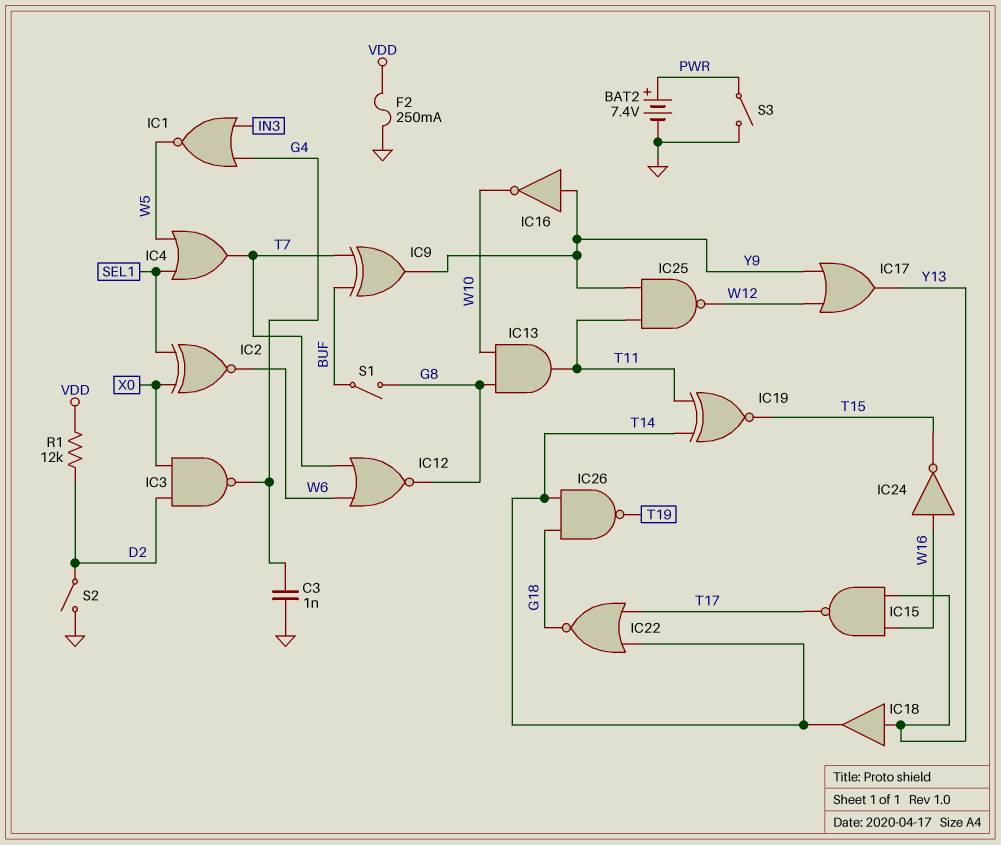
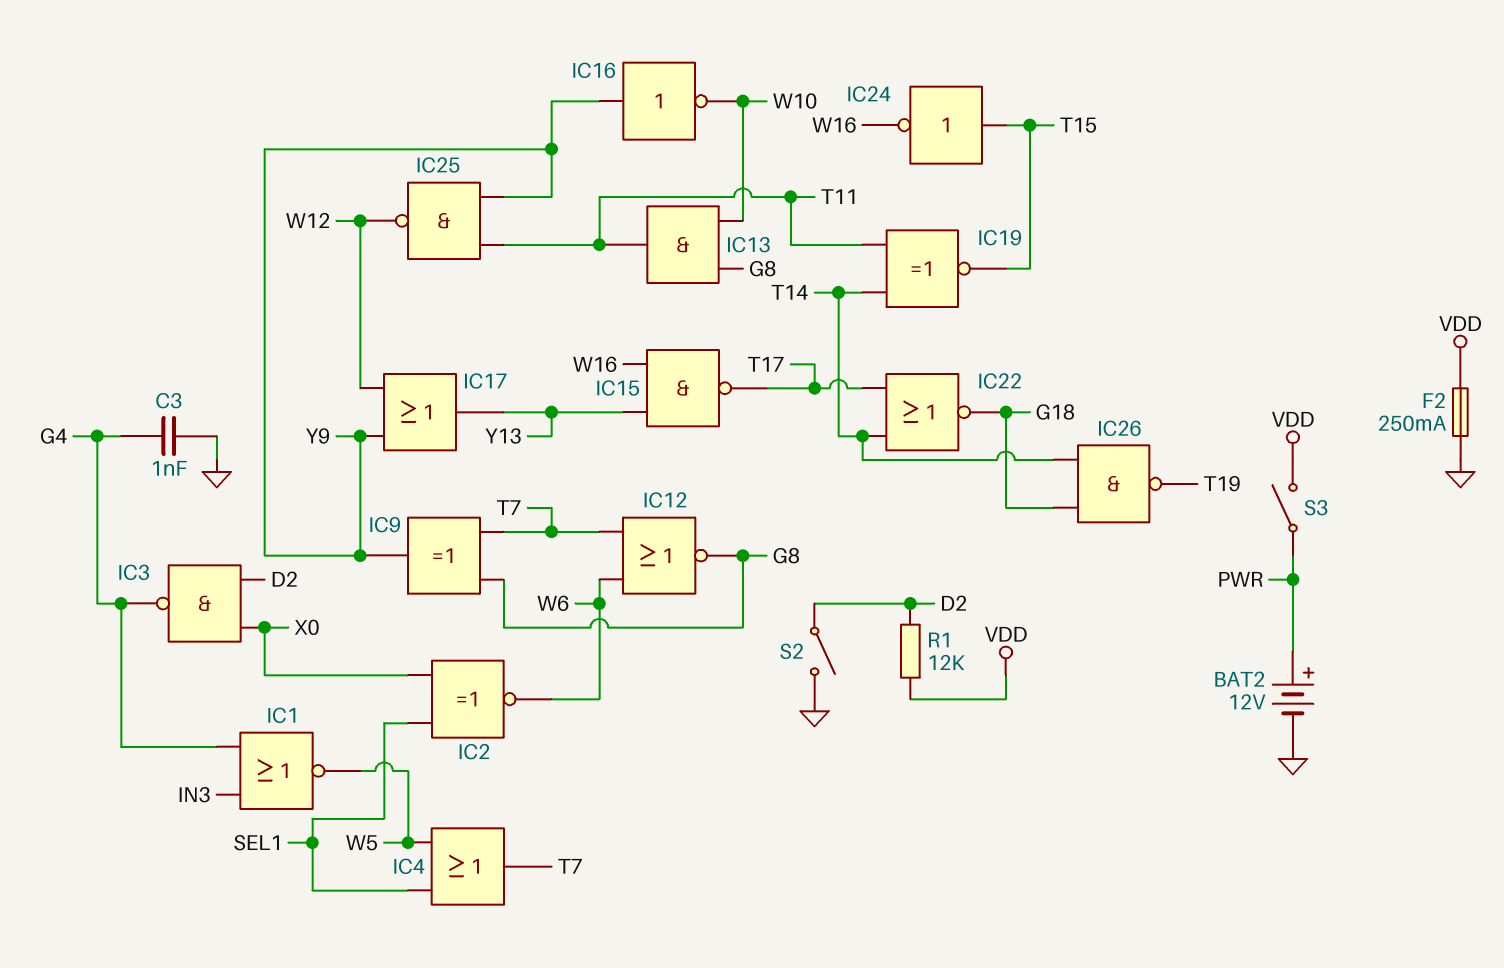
BAT2: 7.4V (plus PWR, minus GND) -> 12V (plus PWR, minus GND)
IC9: XOR (in BUF, in T7, out Y9) -> XOR (in G8, in T7, out Y9)
IC18: buffer (in Y13, out T14) -> none
IC24: NOT (in W16, out T15) -> NOT (in T15, out W16)
S1: switch (BUF, G8) -> none
S3: switch (GND, PWR) -> switch (PWR, VDD)

